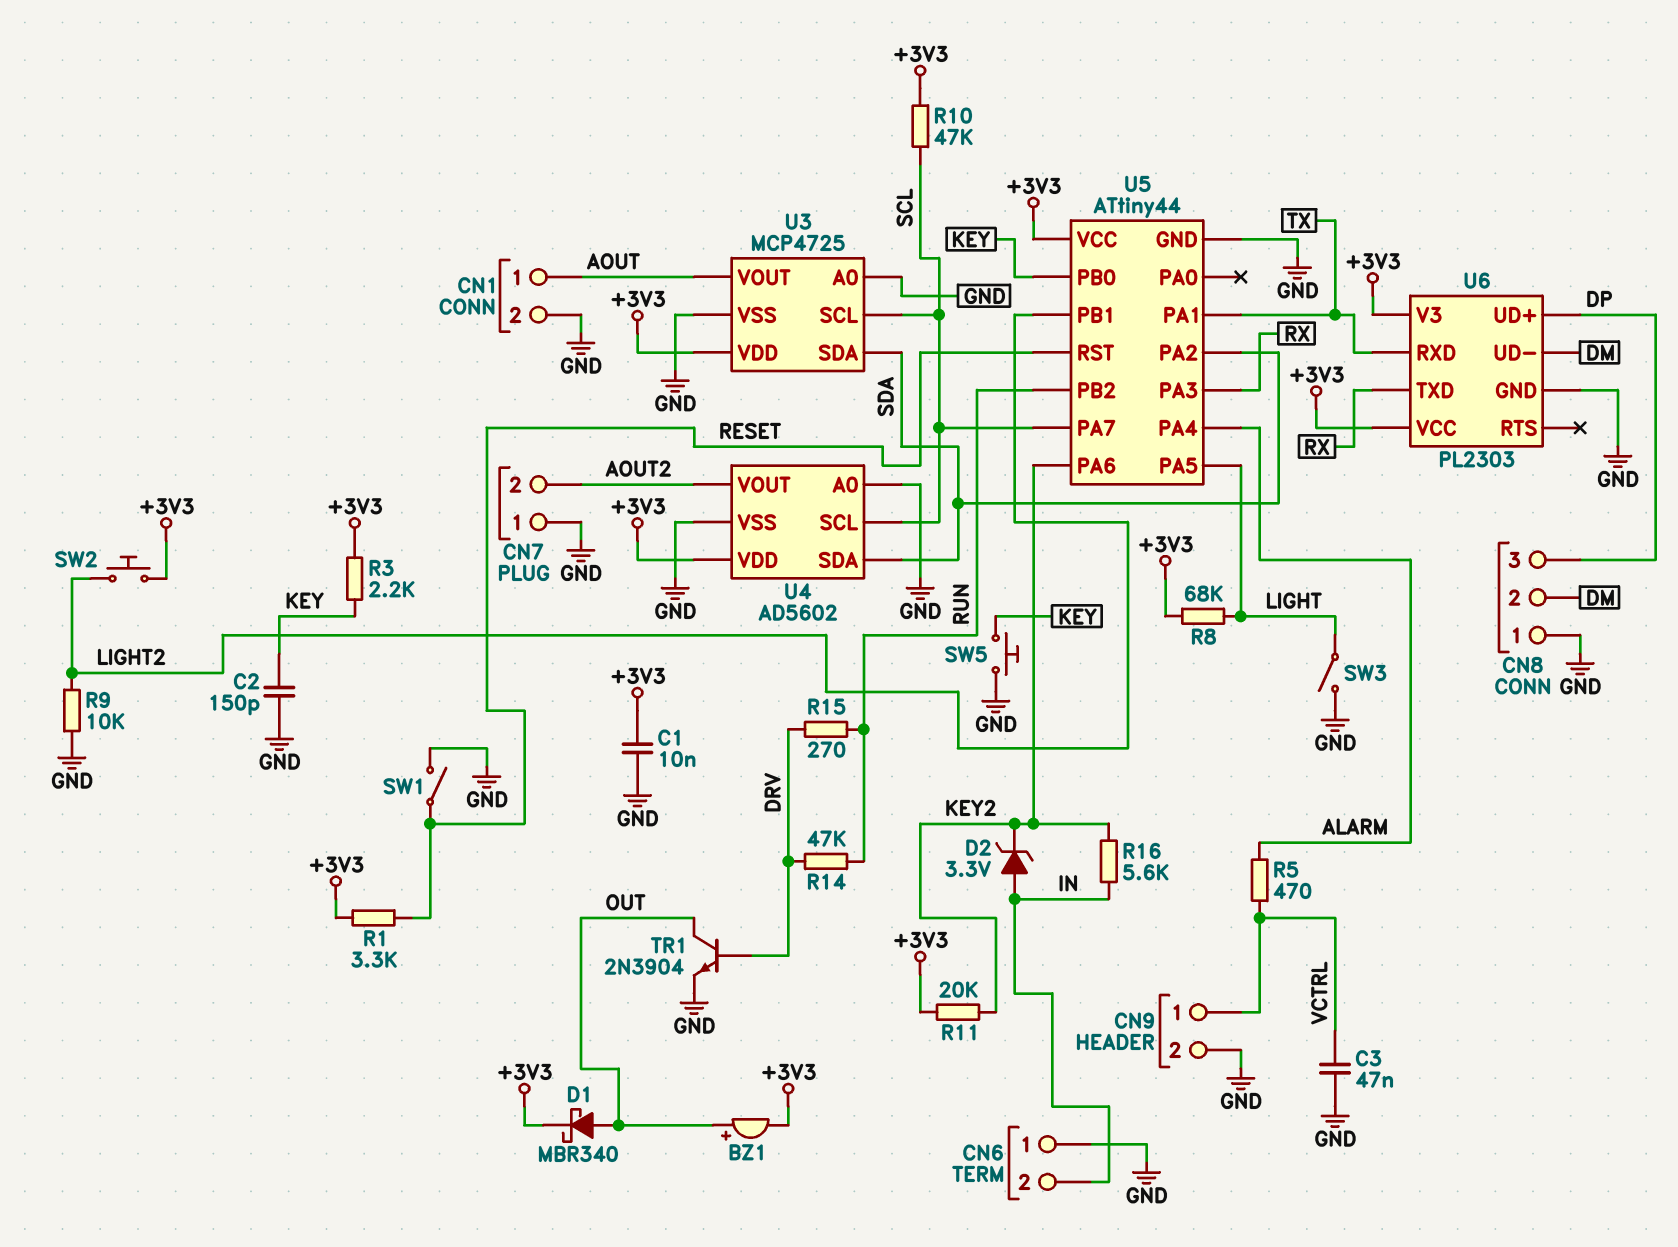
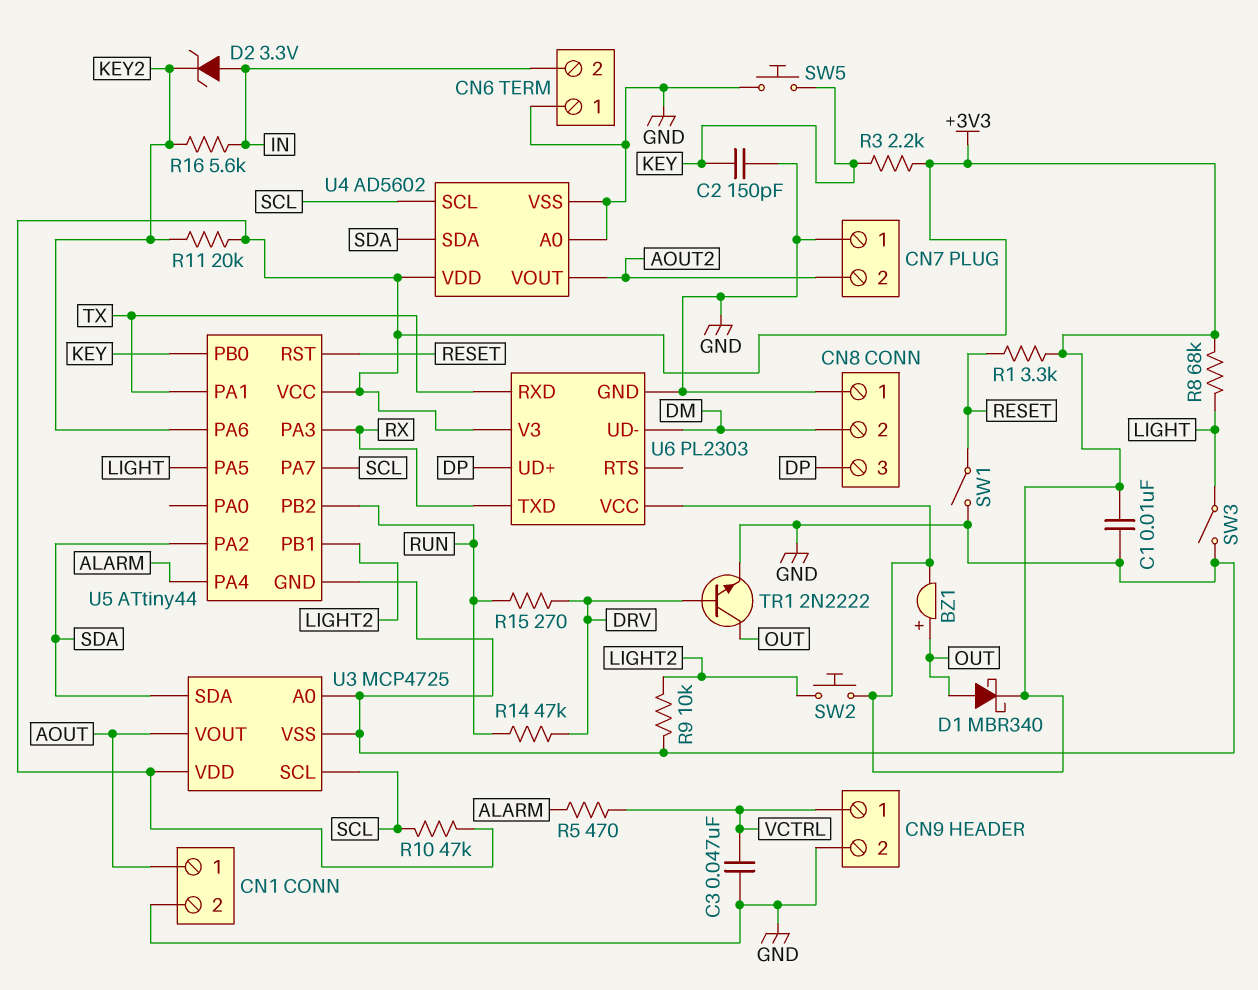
TR1: NPN 2N3904 (B DRV, C OUT, E GND) -> NPN 2N2222 (B DRV, C OUT, E GND)

